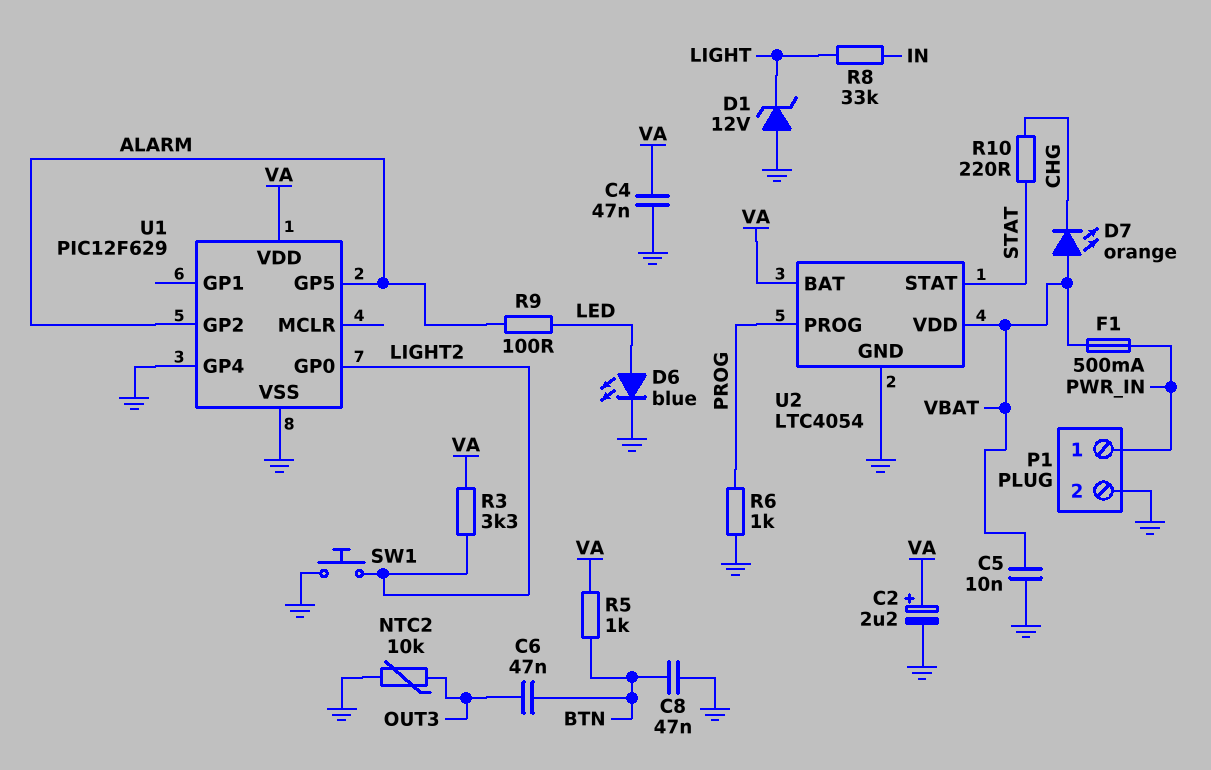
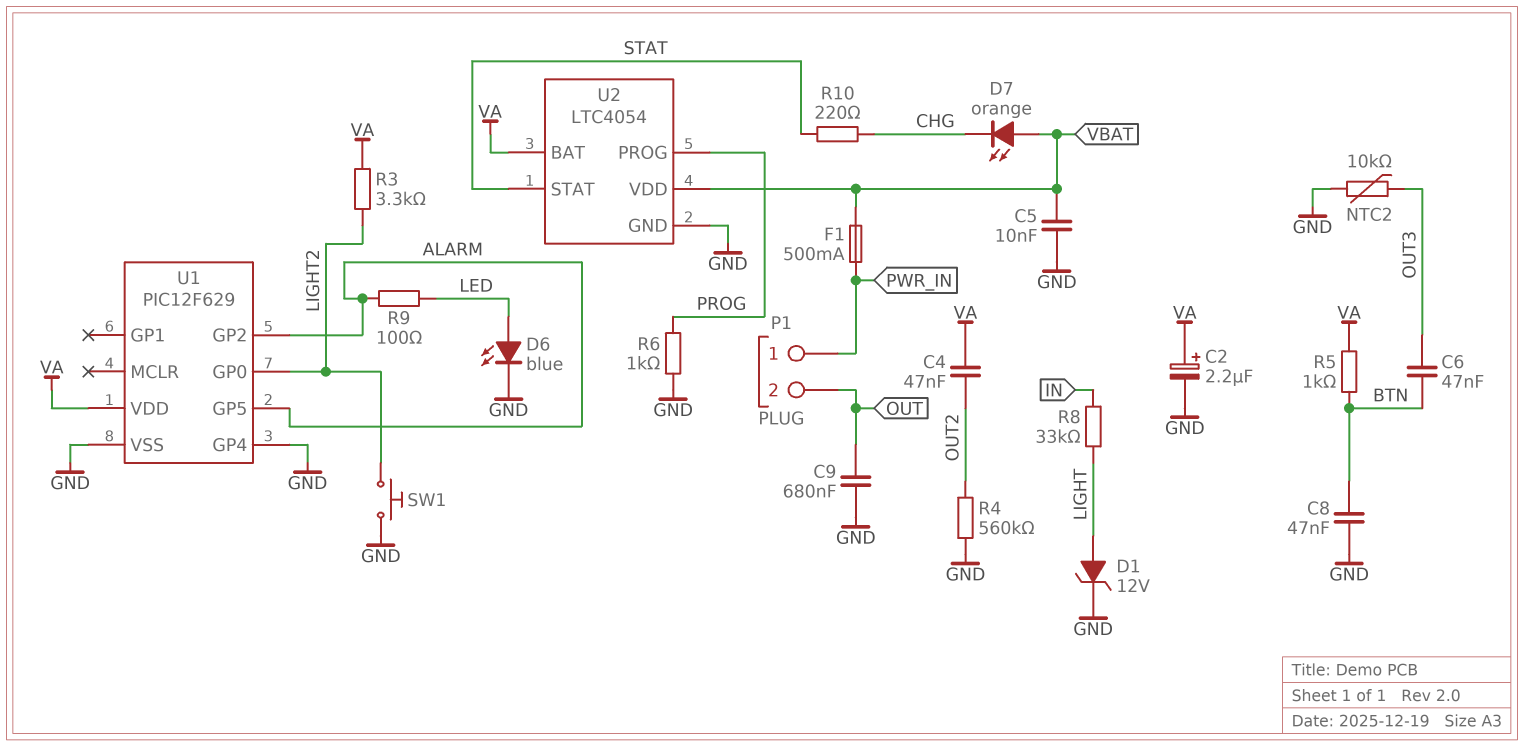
C4: 47nF (GND, VA) -> 47nF (OUT2, VA)
C9: none -> 680nF (GND, OUT)
D1: zener 12V (A GND, K LIGHT) -> zener 12V (A LIGHT, K GND)
P1 pin 2: GND -> OUT
R4: none -> 560k (GND, OUT2)

